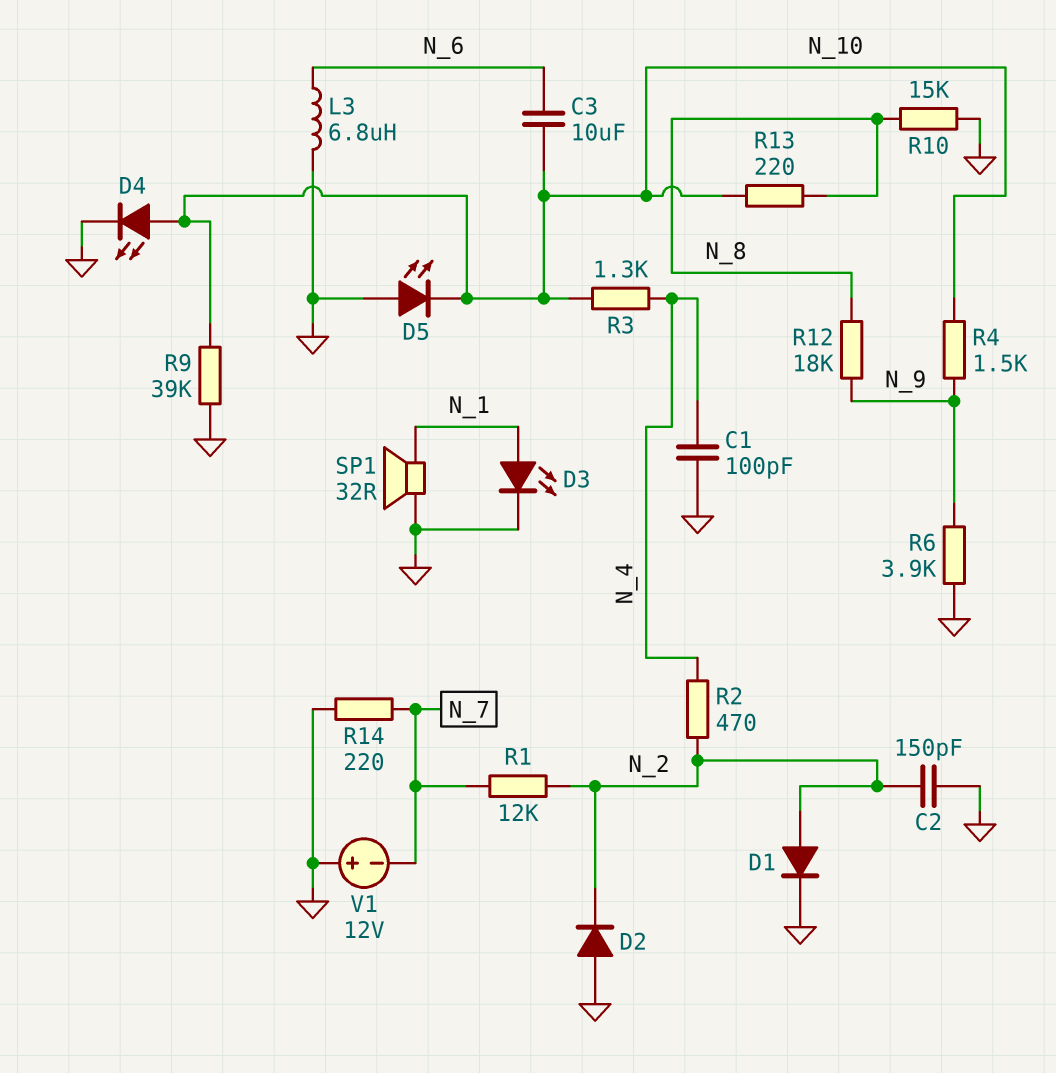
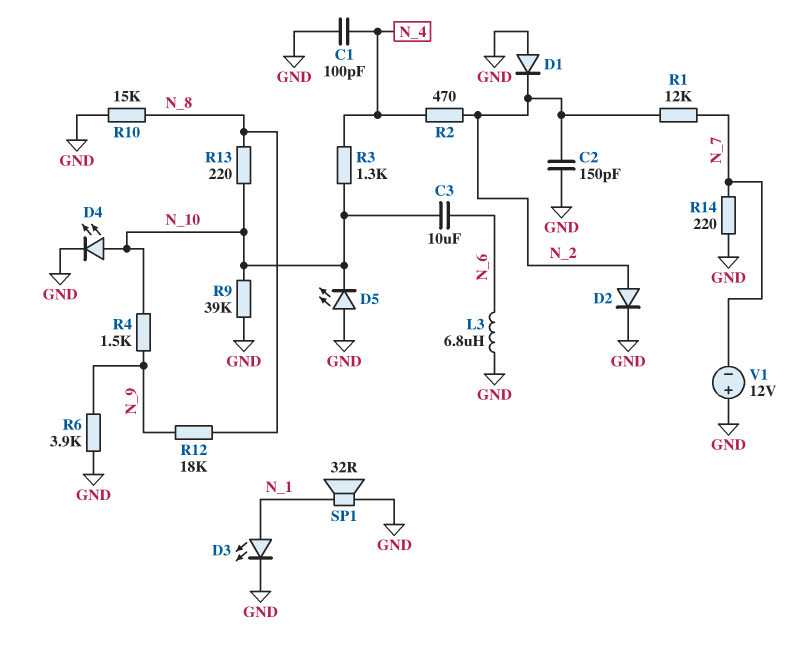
D1: diode (A N_2, K GND) -> diode (A GND, K N_2)
D2: diode (A GND, K N_2) -> diode (A N_2, K GND)

